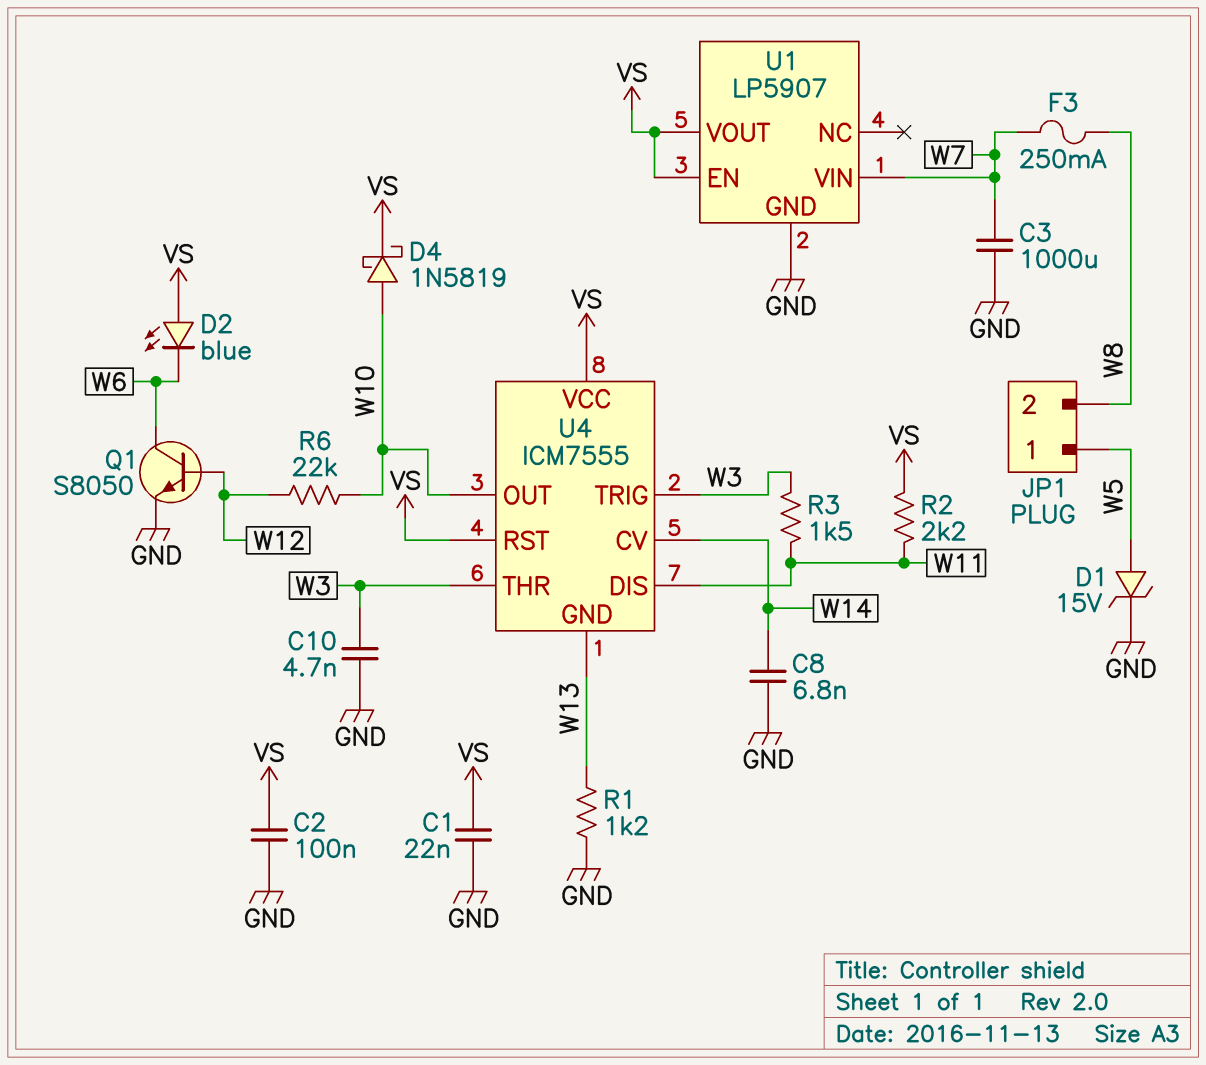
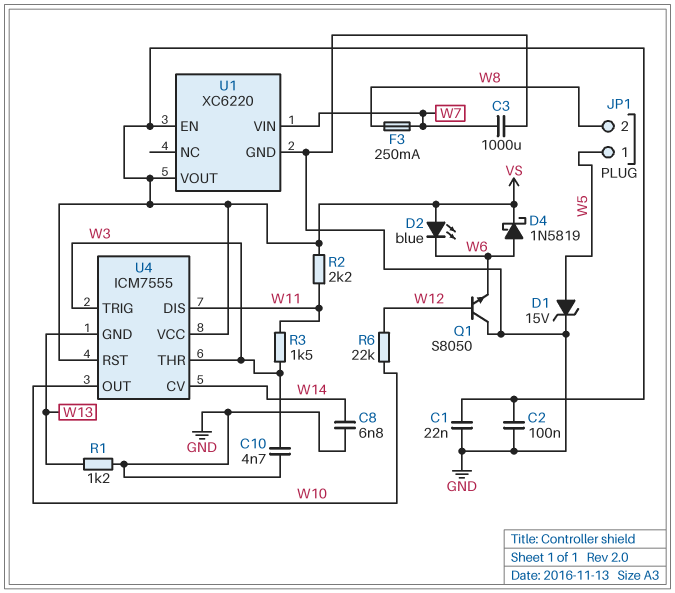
D4: schottky 1N5819 (A W10, K VS) -> schottky 1N5819 (A W6, K VS)
Q1: NPN S8050 (B W12, C W6, E GND) -> NPN S8050 (B W12, C GND, E W6)
U1: LP5907 -> XC6220

